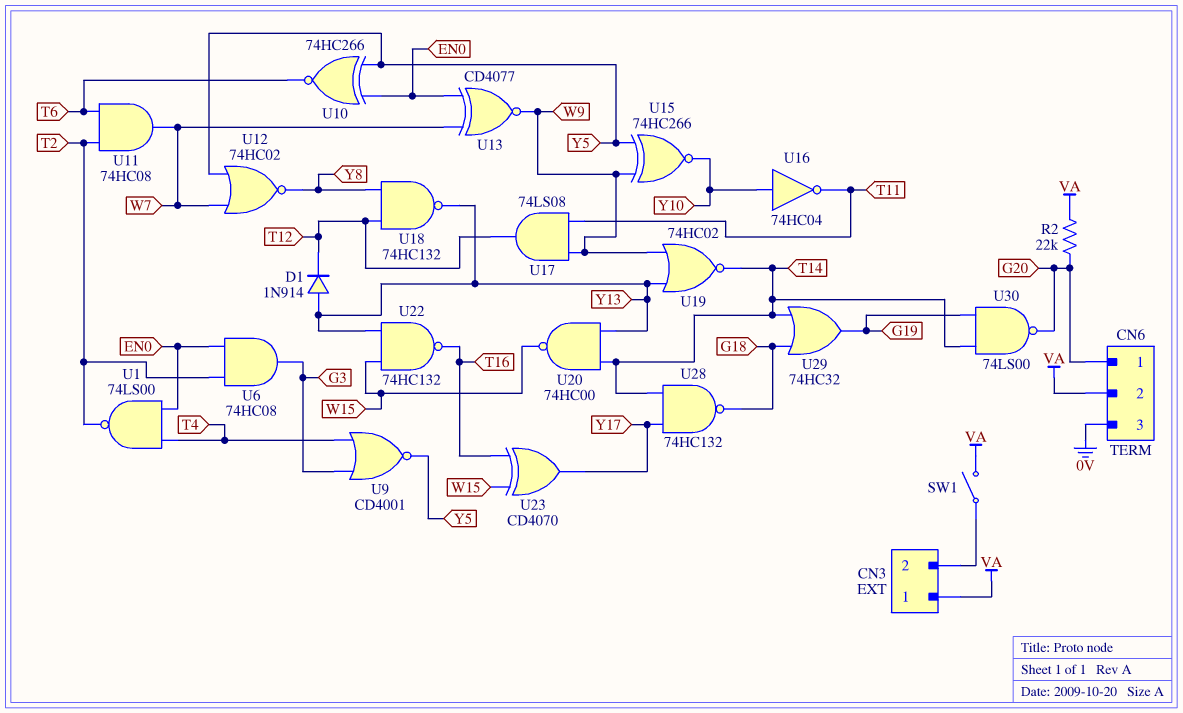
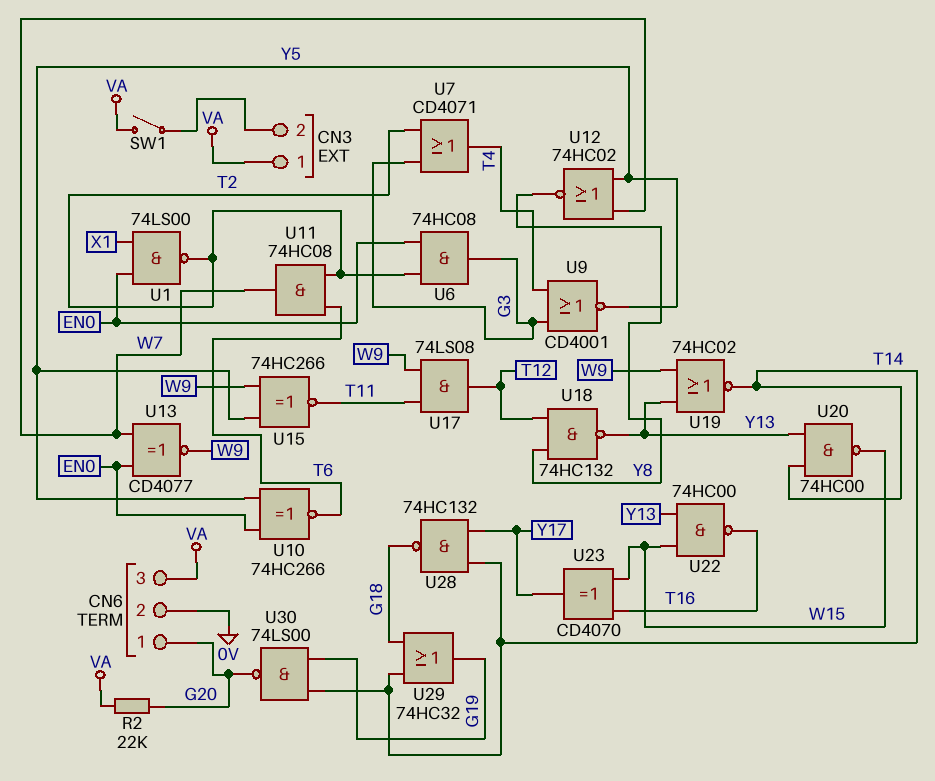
CN6 pin 2: VA -> 0V
CN6 pin 3: 0V -> VA
D1: diode 1N914 (A Y13, K T12) -> none
U1: NAND 74LS00 (in EN0, in T4, out T2) -> NAND 74LS00 (in EN0, in X1, out T2)
U7: none -> OR CD4071 (in G3, in T2, out T4)
U15: XNOR 74HC266 (in W9, in Y5, out Y10) -> XNOR 74HC266 (in W9, in Y5, out T11)
U16: NOT 74HC04 (in Y10, out T11) -> none
U22: NAND 74HC132 (in W15, in Y13, out T16) -> NAND 74HC00 (in W15, in Y13, out T16)

